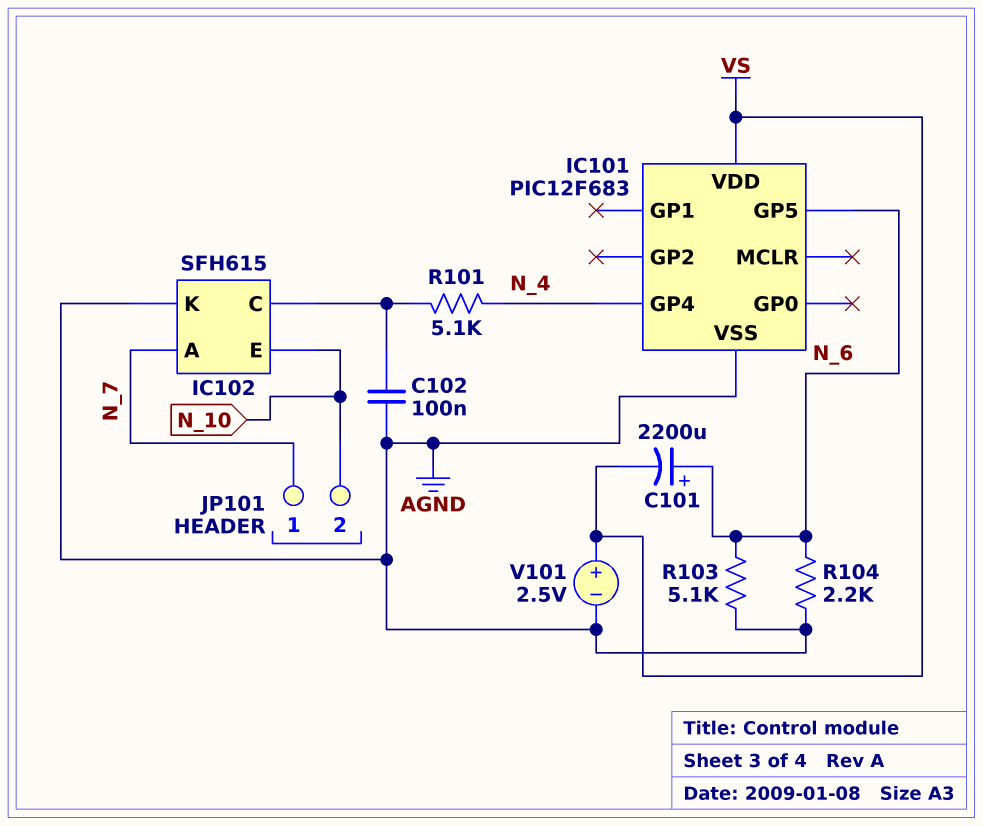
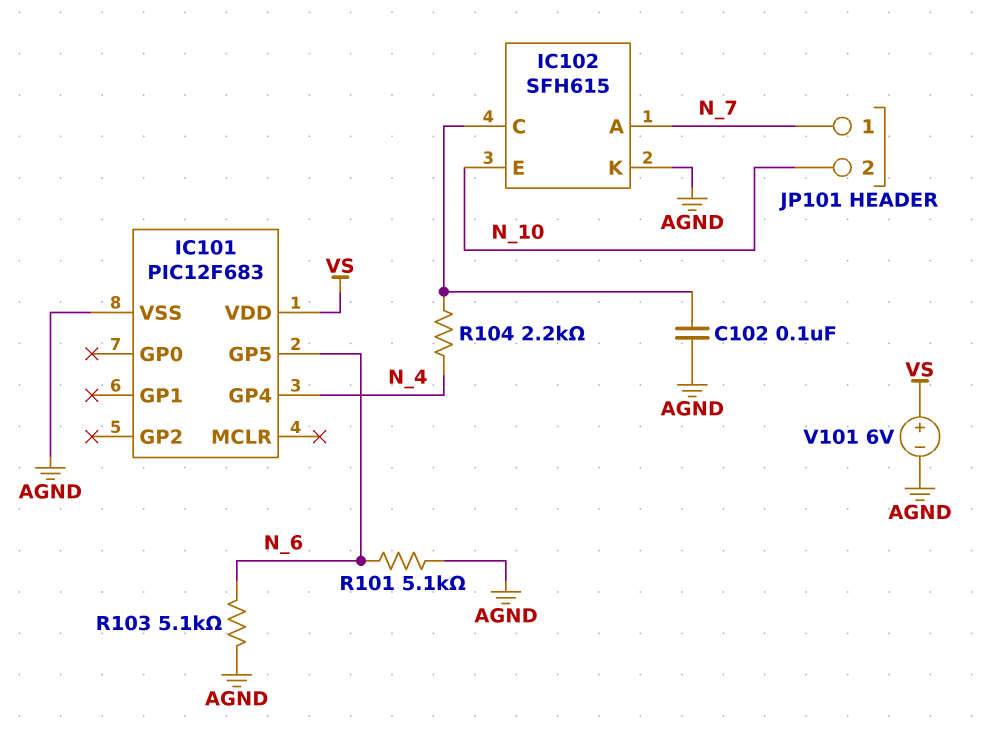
C101: 2200uF (plus N_6, minus VS) -> none
R101: 5.1k (IC102/C, N_4) -> 5.1k (AGND, N_6)
R104: 2.2k (AGND, N_6) -> 2.2k (IC102/C, N_4)
V101: 2.5V (plus VS, minus AGND) -> 6V (plus VS, minus AGND)

